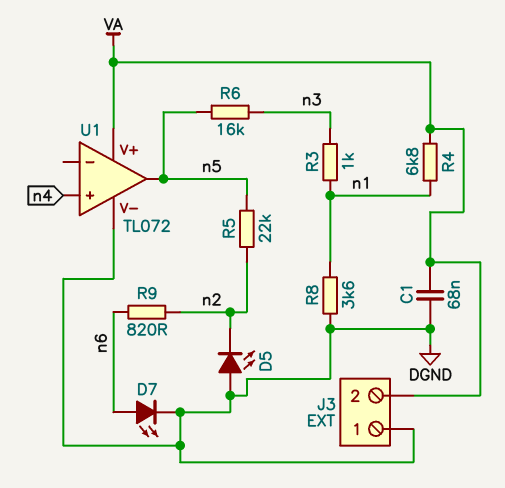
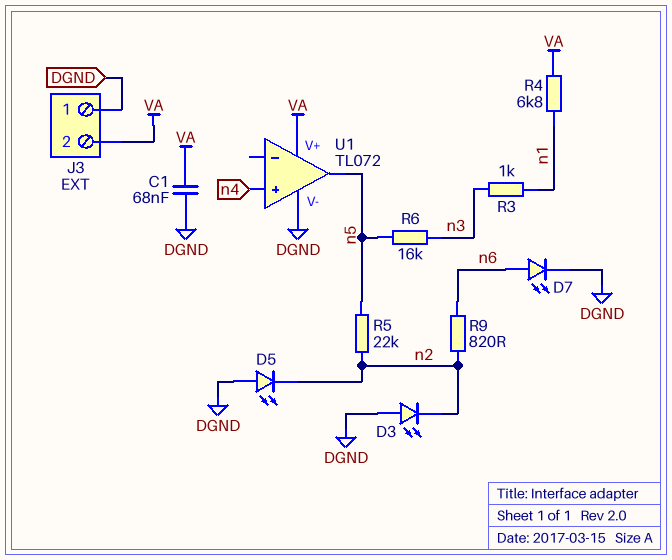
D3: none -> LED (A DGND, K n2)
R8: 3.6k (DGND, n1) -> none

